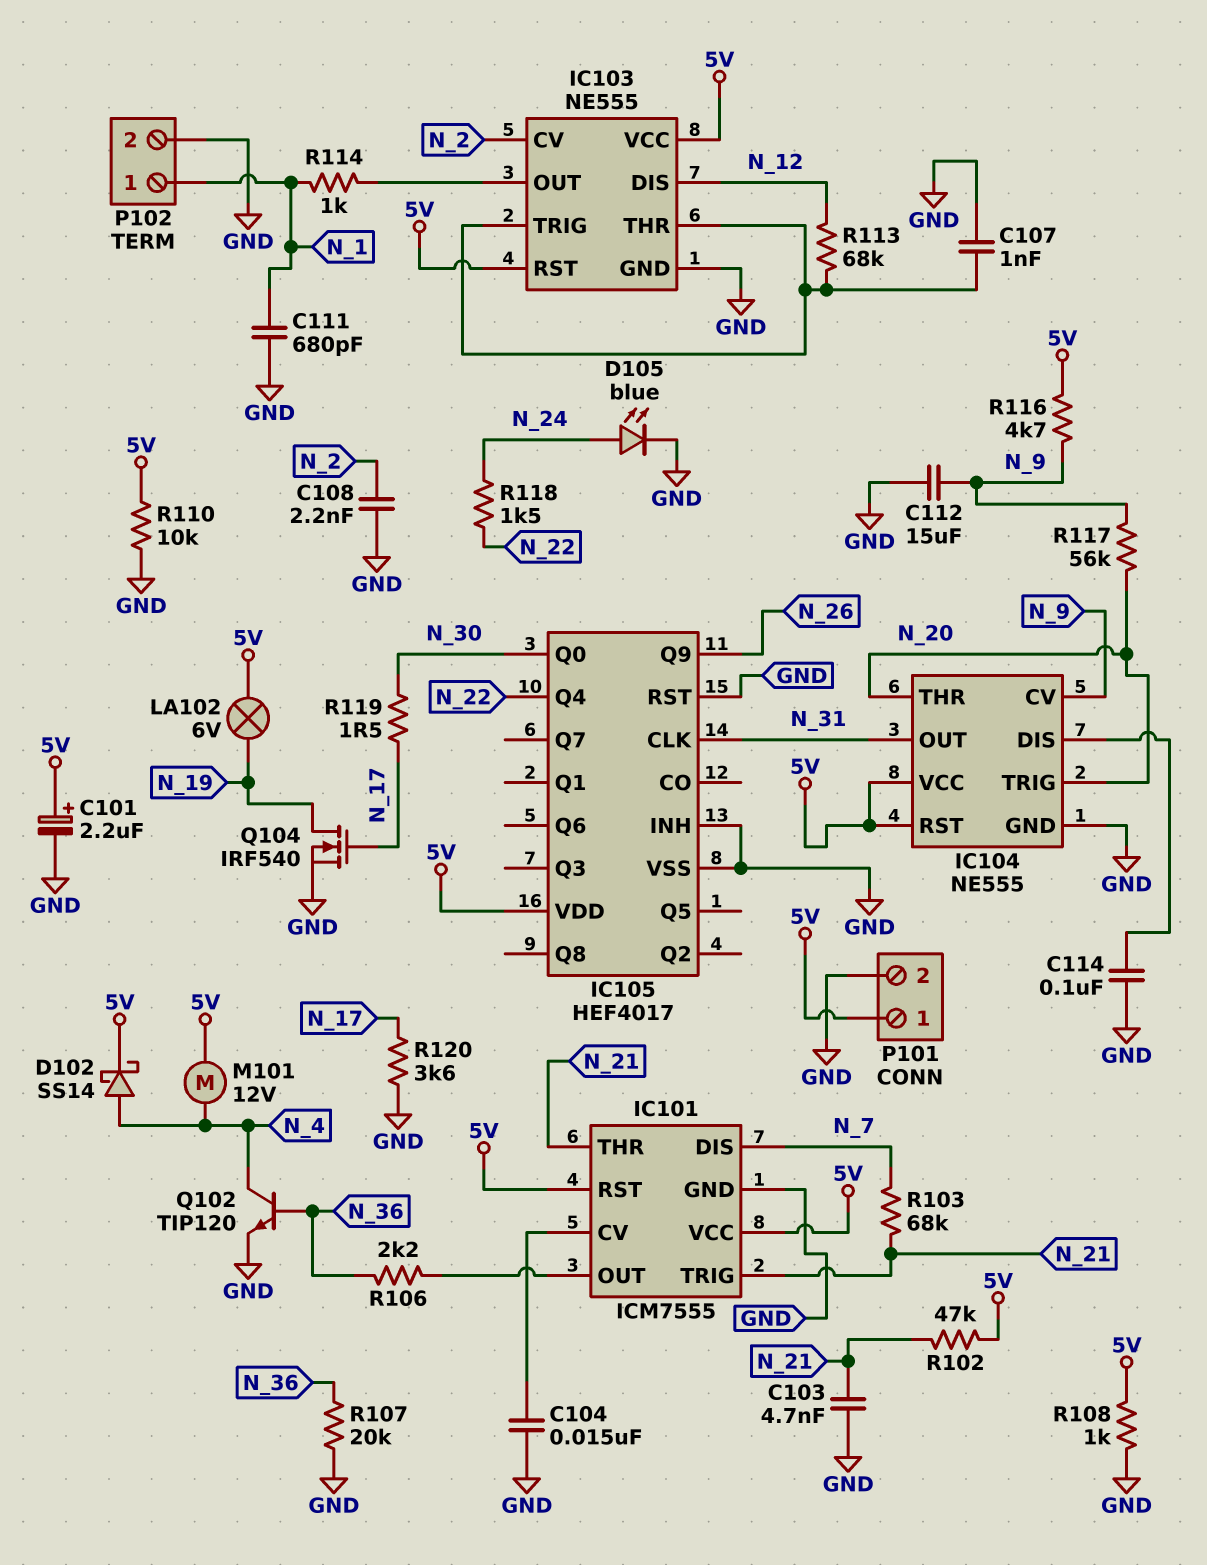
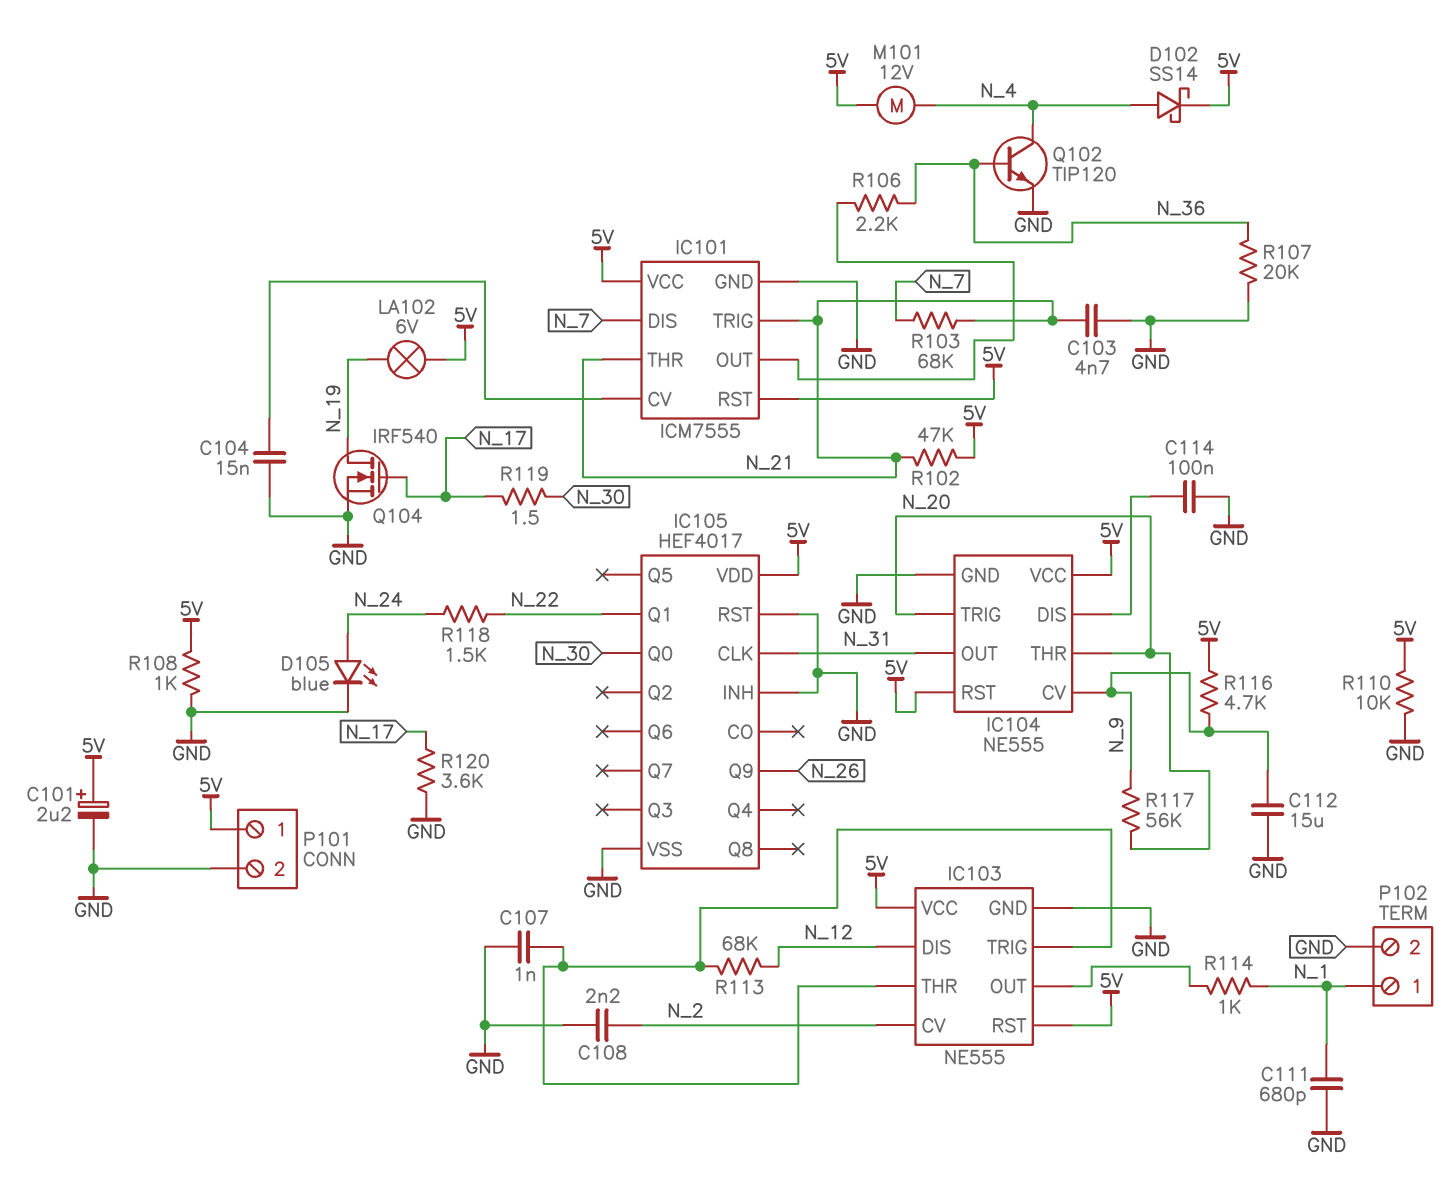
IC105 pin Q1: none -> N_22
IC105 pin Q4: N_22 -> none

